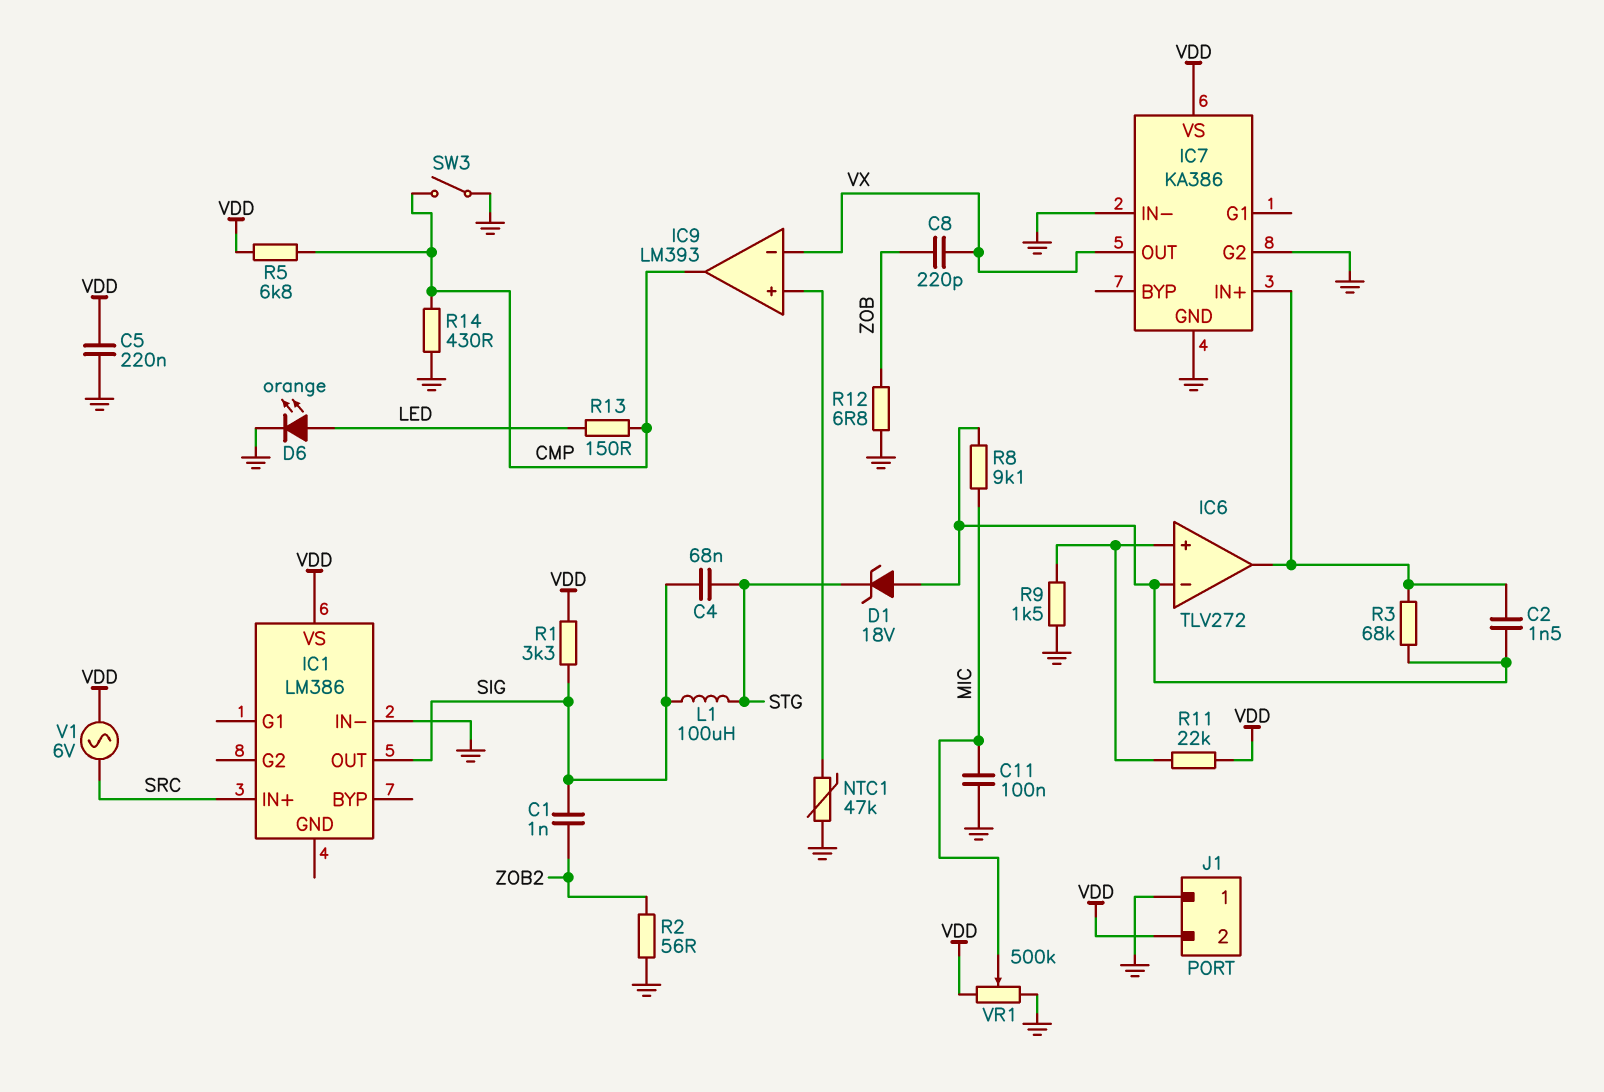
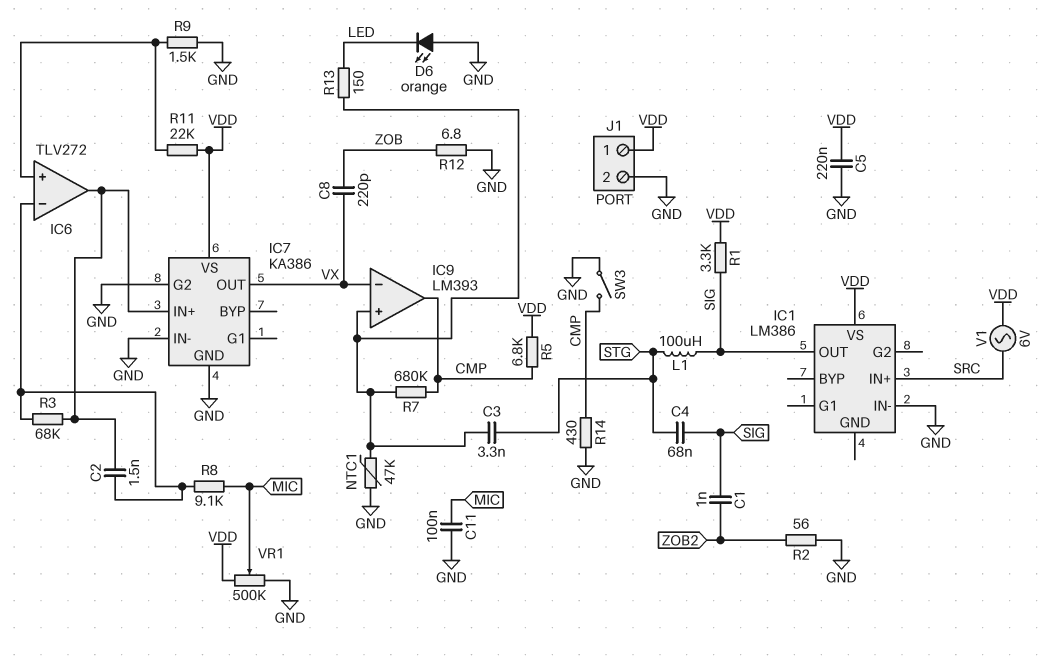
C3: none -> 3.3nF (IC9/in+, STG)
D1: zener 18V (A IC6/in-, K STG) -> none
D6: LED orange (A LED, K GND) -> LED orange (A GND, K LED)
J1 pin 1: GND -> VDD
J1 pin 2: VDD -> GND
R7: none -> 680k (CMP, IC9/in+)
R13: 150 (CMP, LED) -> 150 (IC9/in+, LED)

